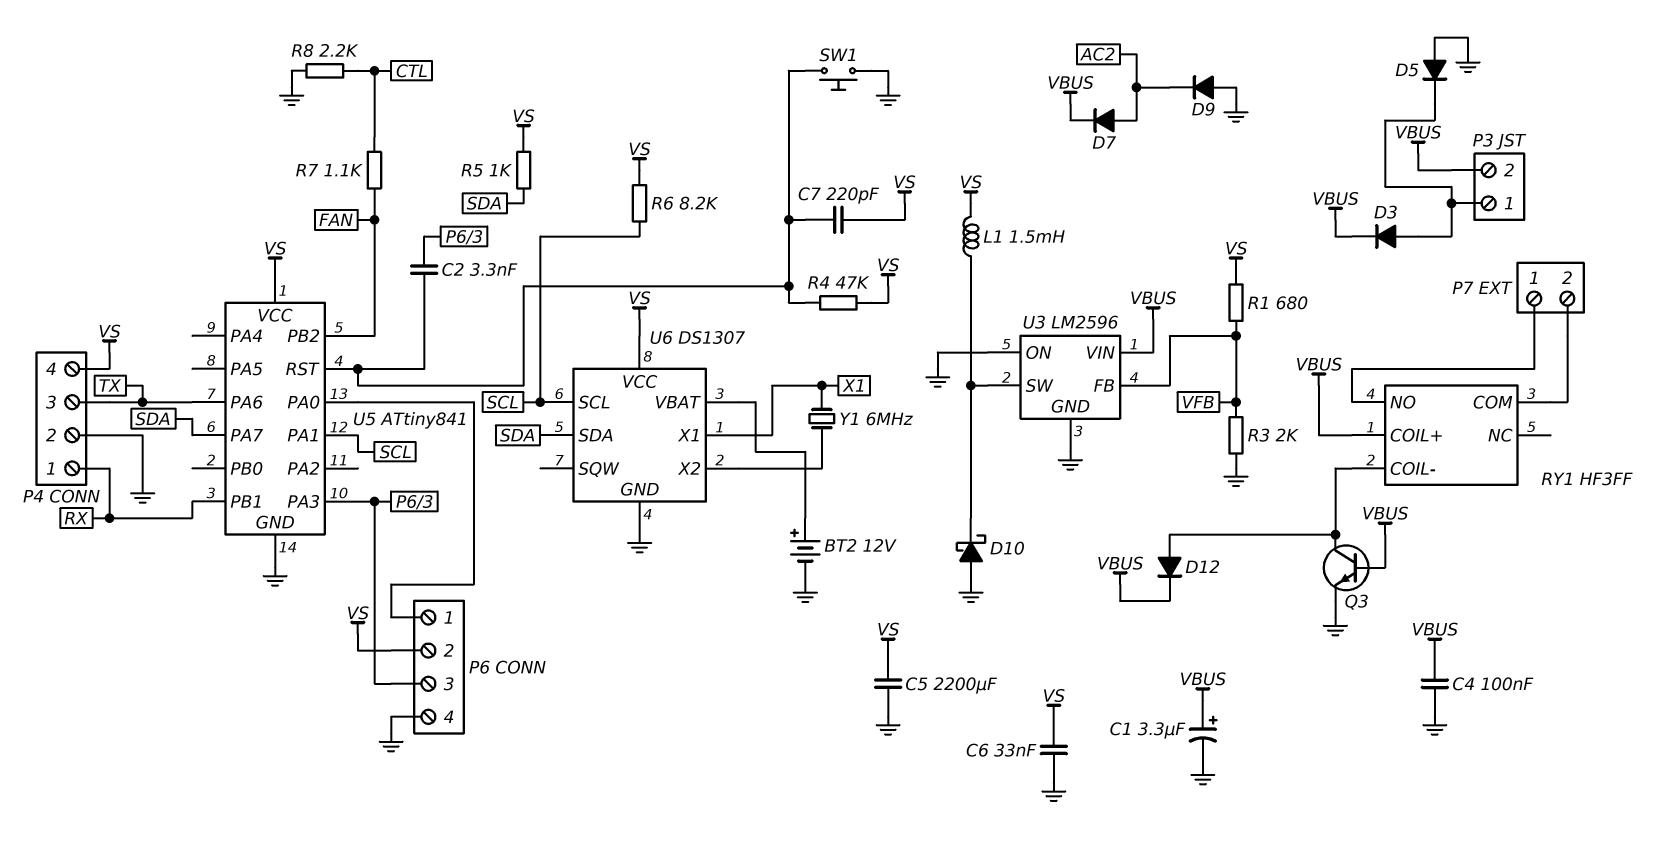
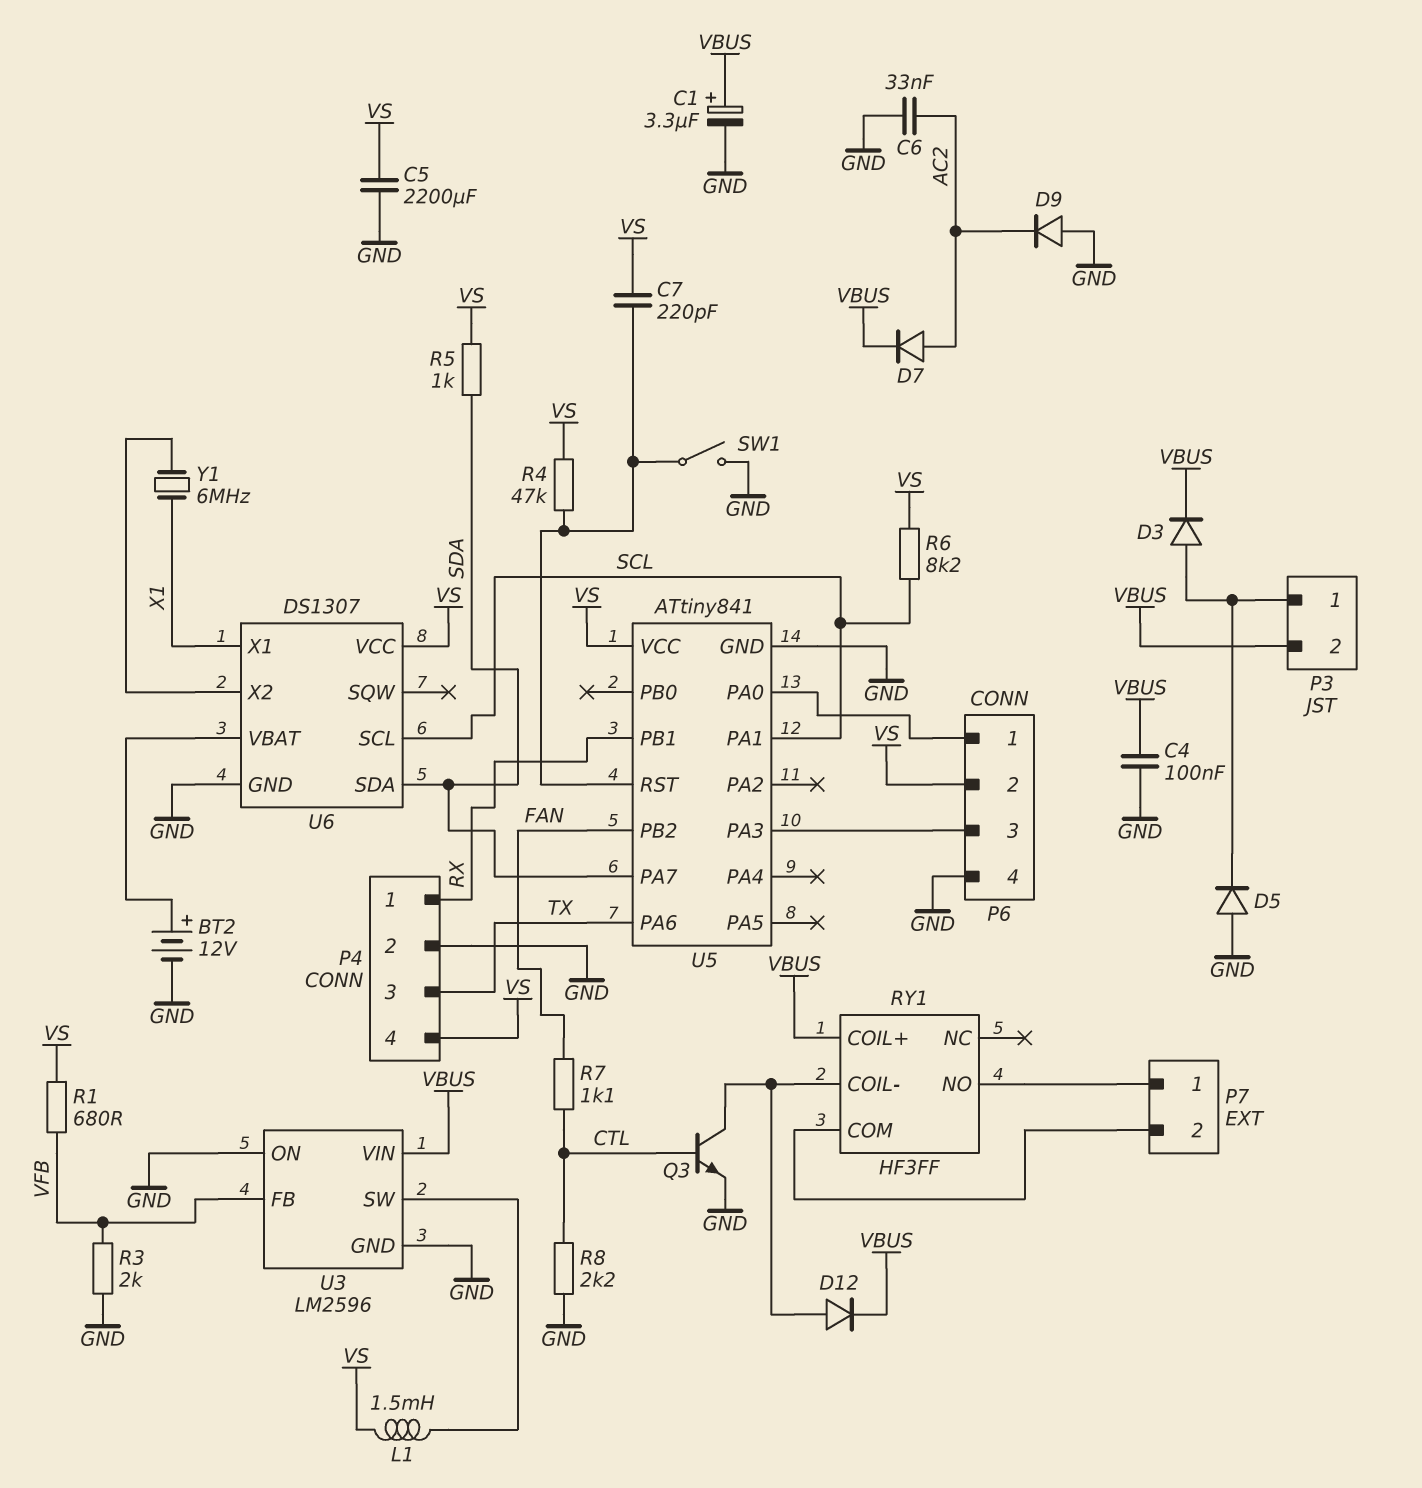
C2: 3.3nF (P6/3, U5/RST) -> none
C6: 33nF (GND, VS) -> 33nF (AC2, GND)
D10: schottky (A GND, K U3/SW) -> none
Q3: NPN (B VBUS, C RY1/COIL-, E GND) -> NPN (B CTL, C RY1/COIL-, E GND)
SW1: button (GND, U5/RST) -> switch (GND, U5/RST)

